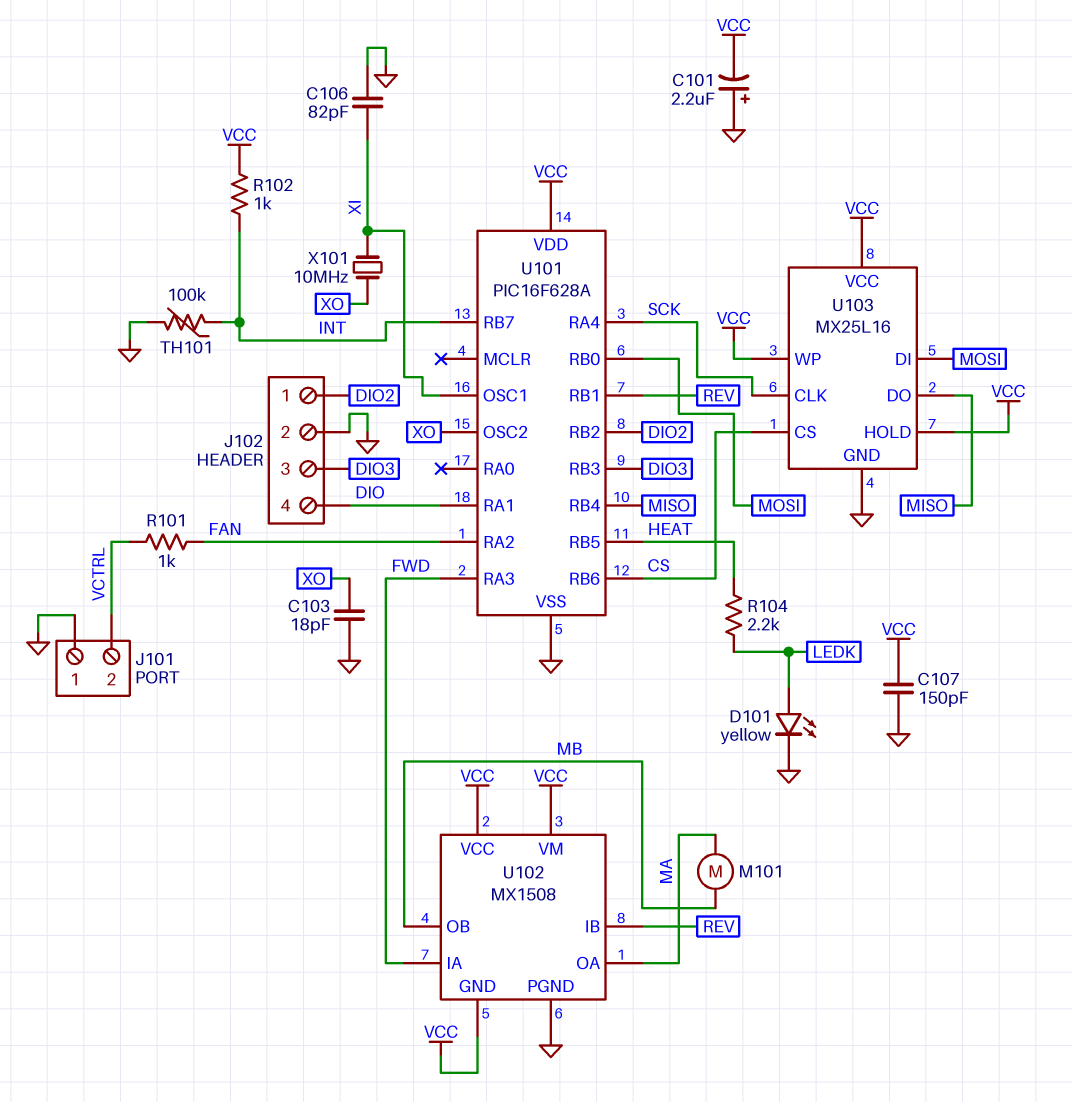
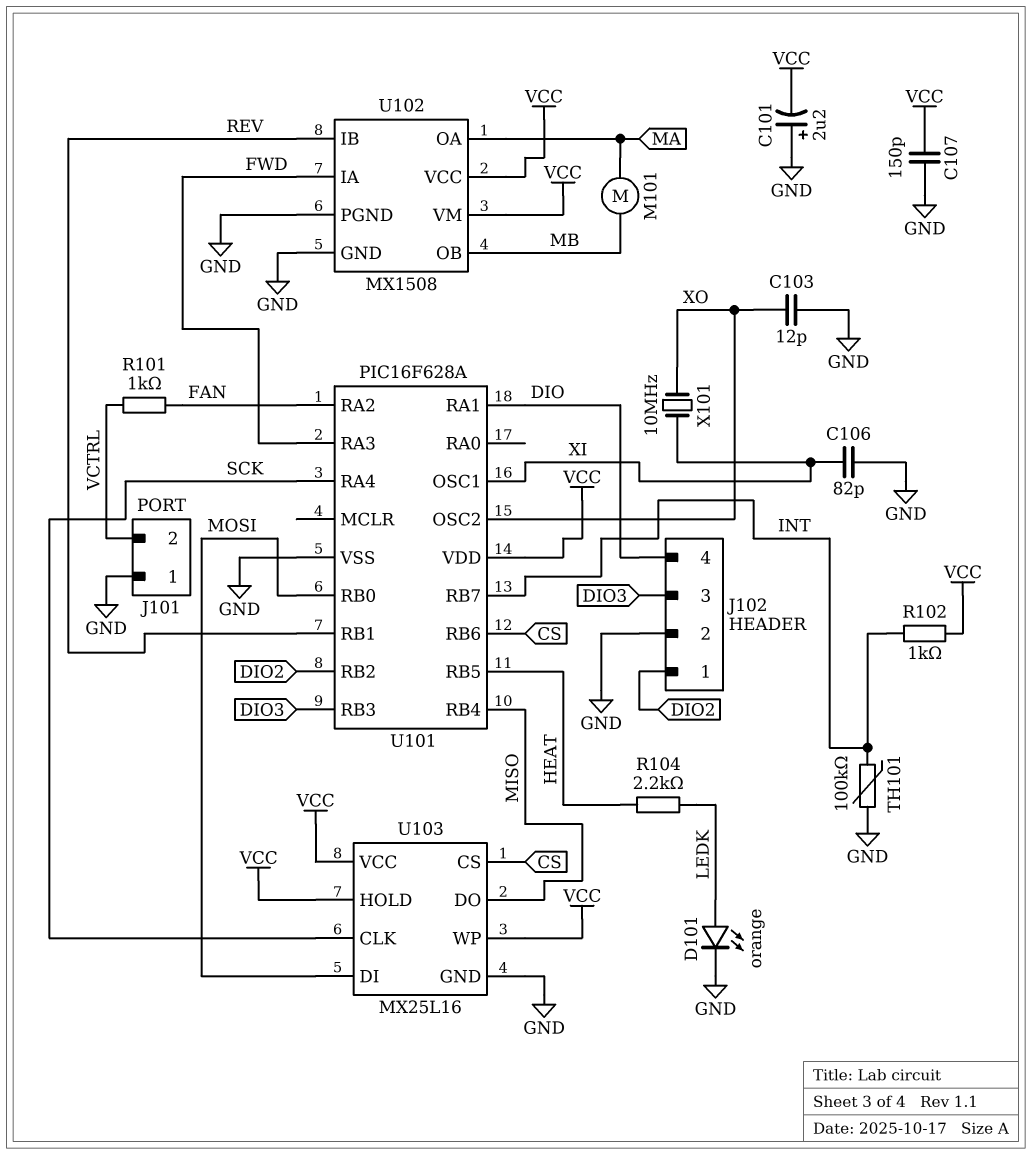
C103: 18pF (GND, XO) -> 12pF (GND, XO)
D101: LED yellow (A LEDK, K GND) -> LED orange (A LEDK, K GND)
U102 pin GND: VCC -> GND

